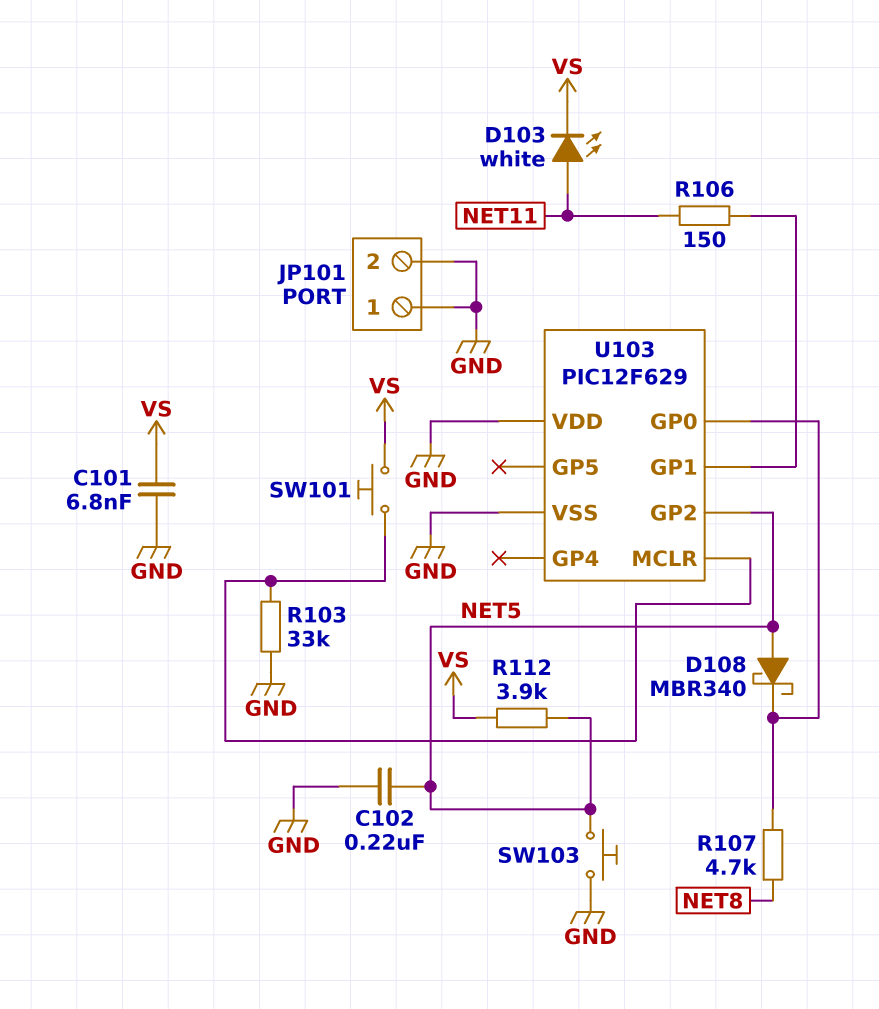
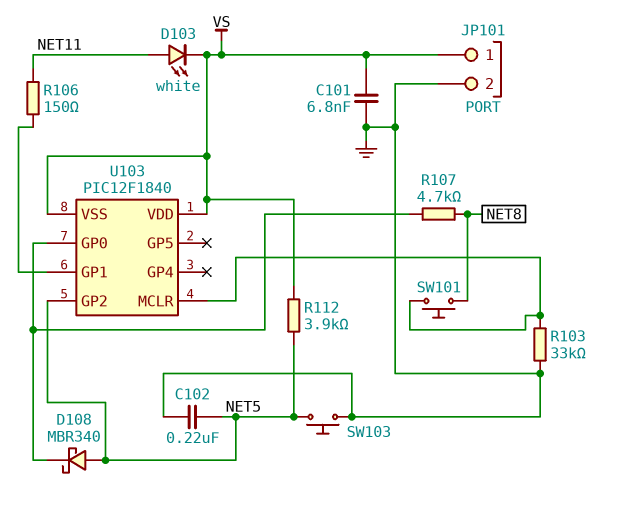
JP101 pin 1: GND -> VS
SW101: button (U103/MCLR, VS) -> button (NET8, U103/MCLR)
U103: PIC12F629 -> PIC12F1840
U103 pin VDD: GND -> VS
U103 pin VSS: GND -> VS

